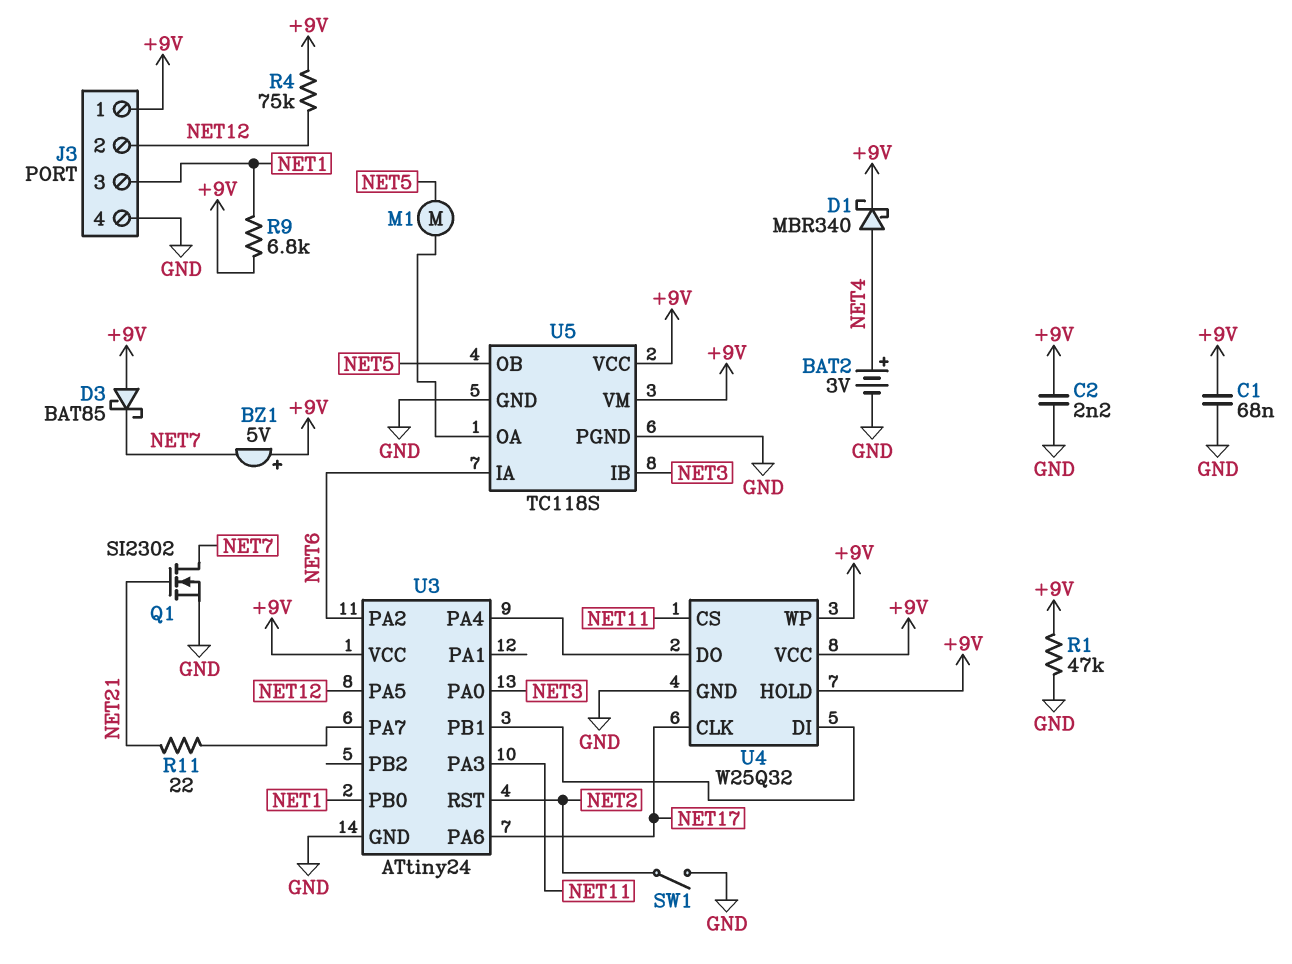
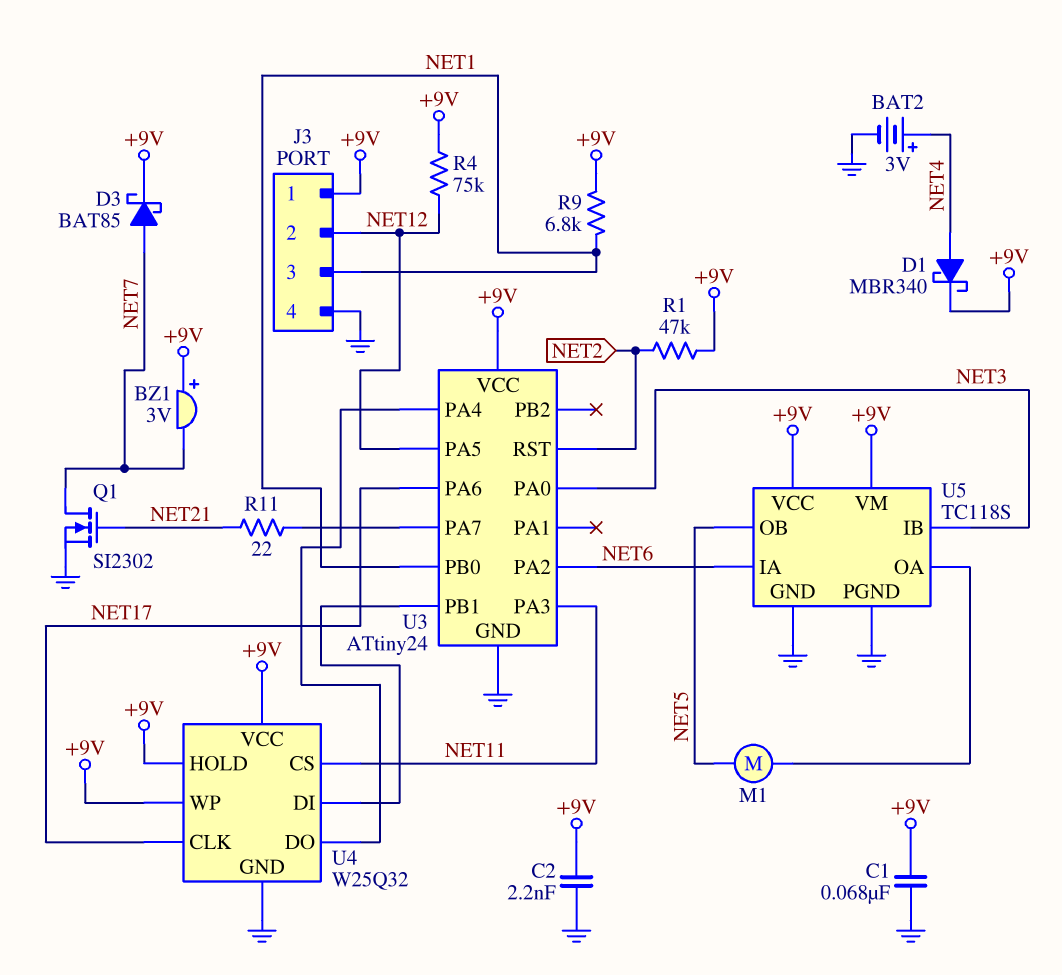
BZ1: buzzer 5V (plus +9V, minus NET7) -> buzzer 3V (plus +9V, minus NET7)
D3: schottky BAT85 (A +9V, K NET7) -> schottky BAT85 (A NET7, K +9V)
R1: 47k (+9V, GND) -> 47k (+9V, NET2)
SW1: switch (GND, NET2) -> none

